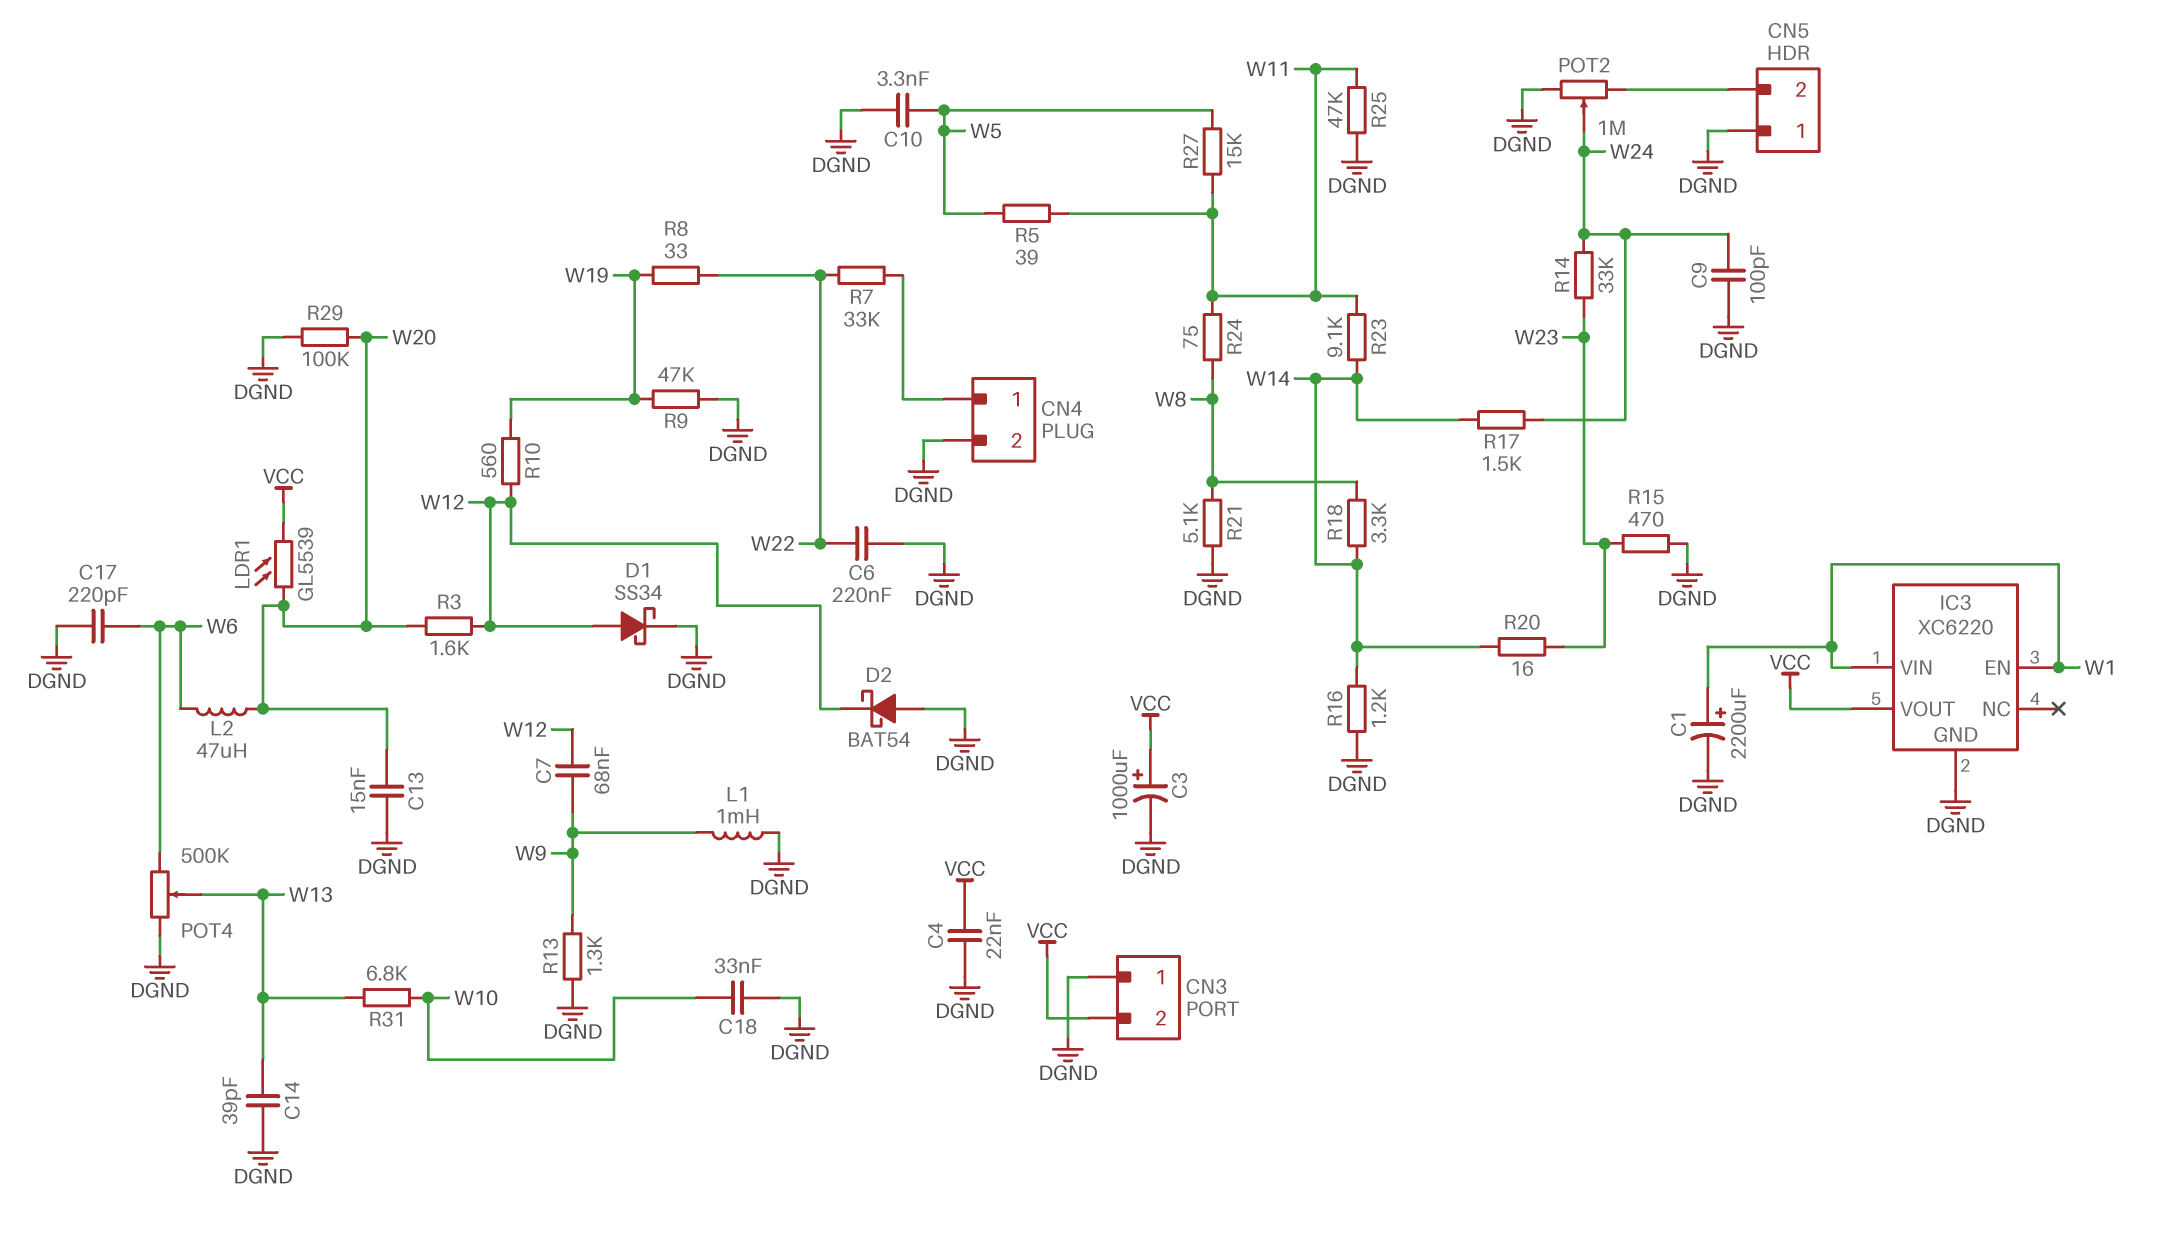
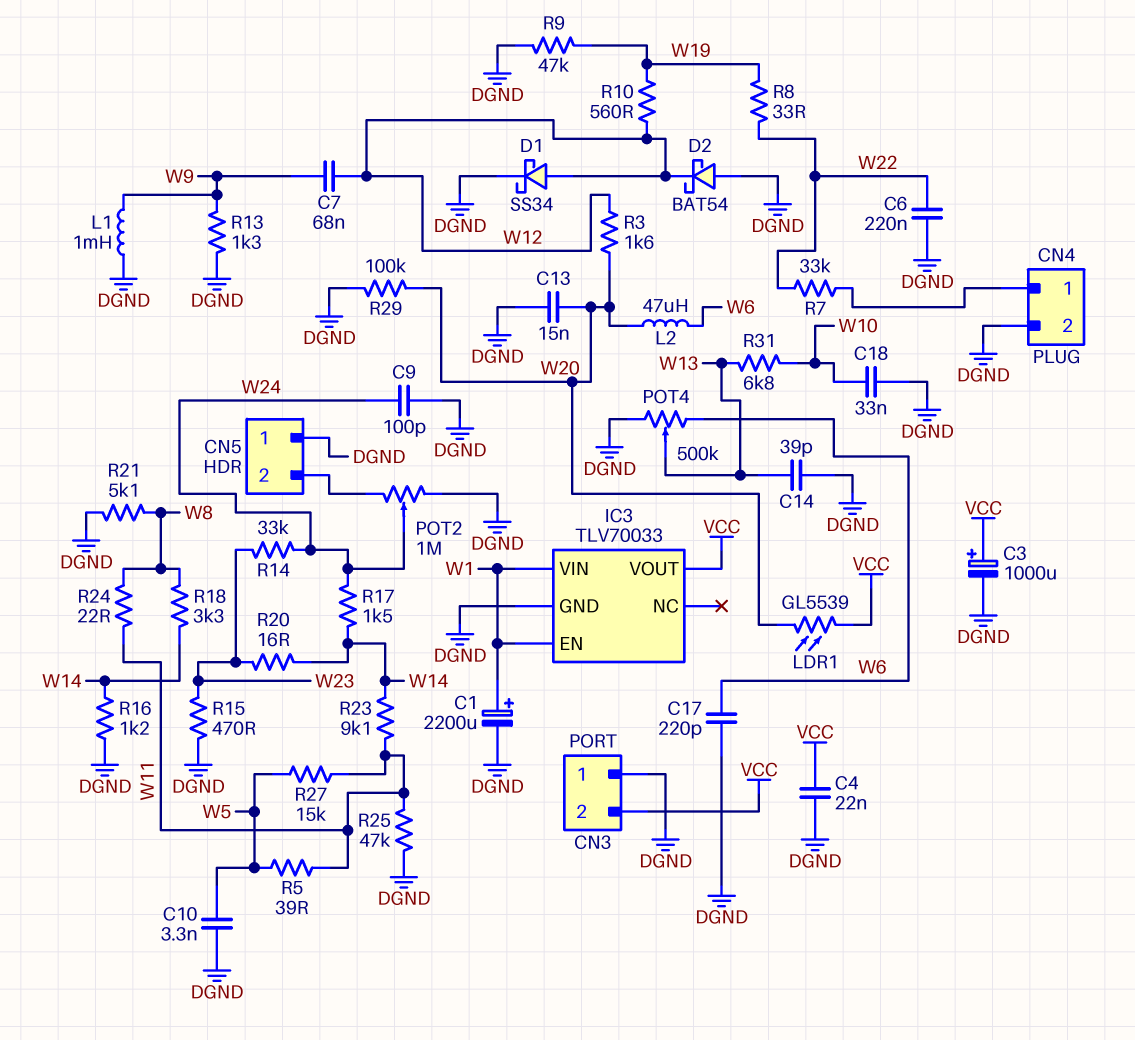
IC3: XC6220 -> TLV70033
R24: 75 (W8, W11) -> 22 (W8, W11)

